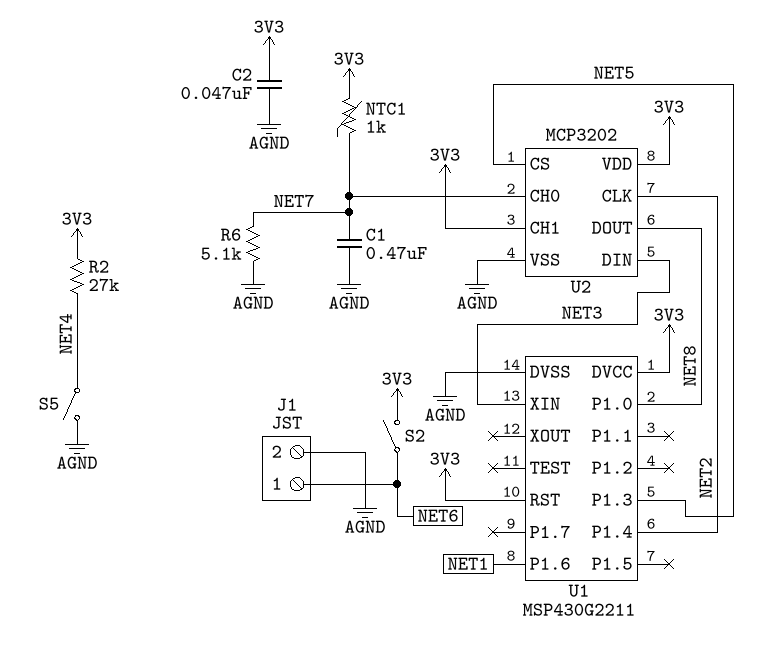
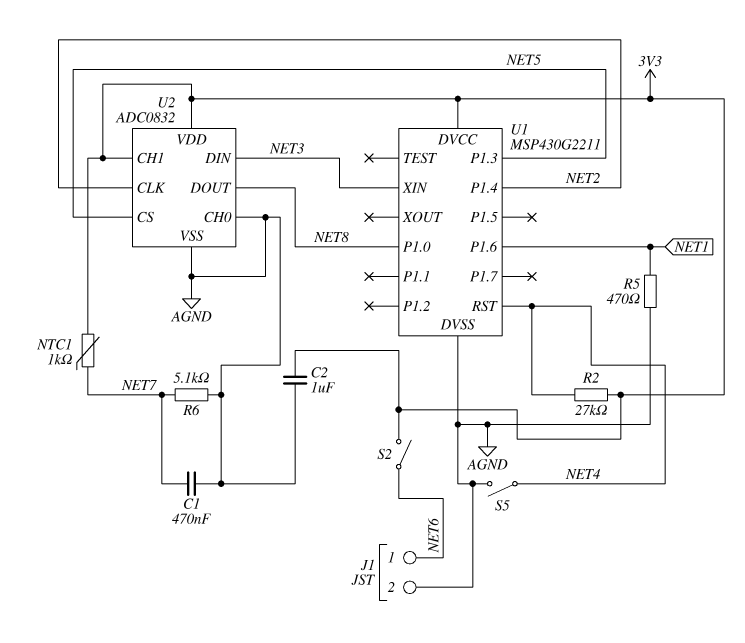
C2: 47nF (3V3, AGND) -> 1uF (3V3, AGND)
R5: none -> 470 (AGND, NET1)
U1 pin RST: 3V3 -> NET4
U2: MCP3202 -> ADC0832
U2 pin CH0: NET7 -> AGND

